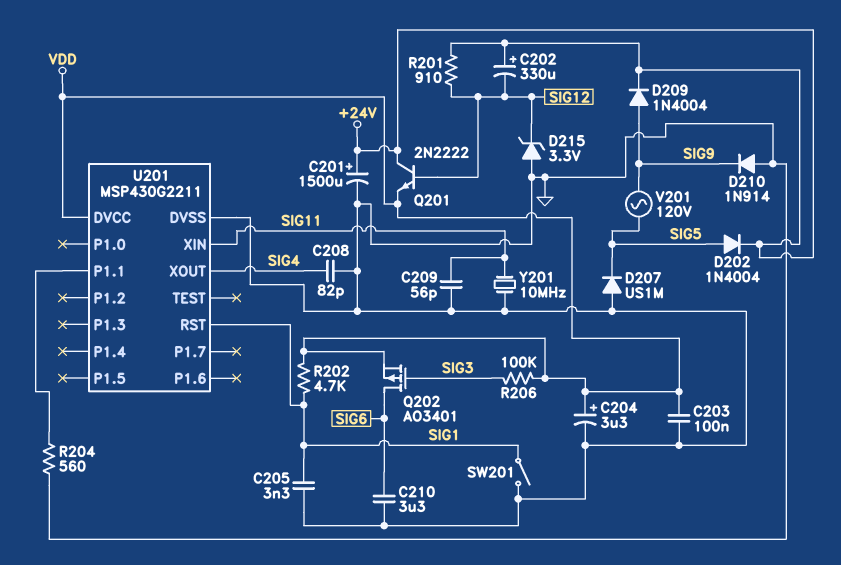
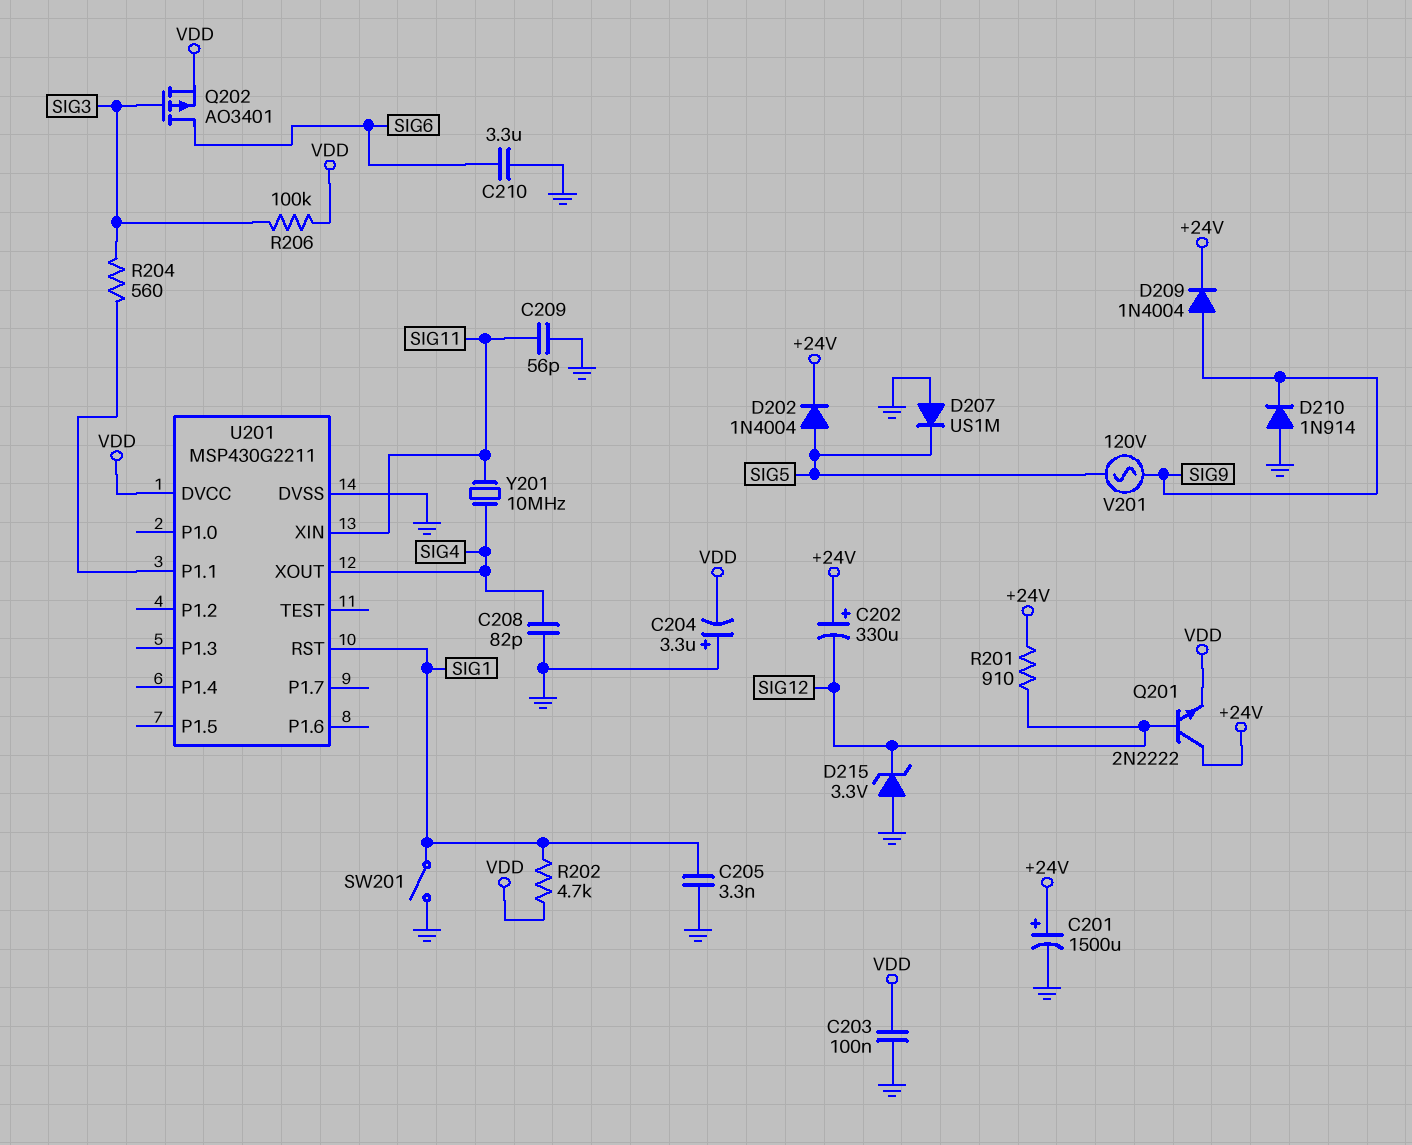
C204: 3.3uF (plus VDD, minus GND) -> 3.3uF (plus GND, minus VDD)
R204: 560 (GND, U201/P1.1) -> 560 (SIG3, U201/P1.1)
Y201: 10MHz (GND, SIG11) -> 10MHz (SIG4, SIG11)

